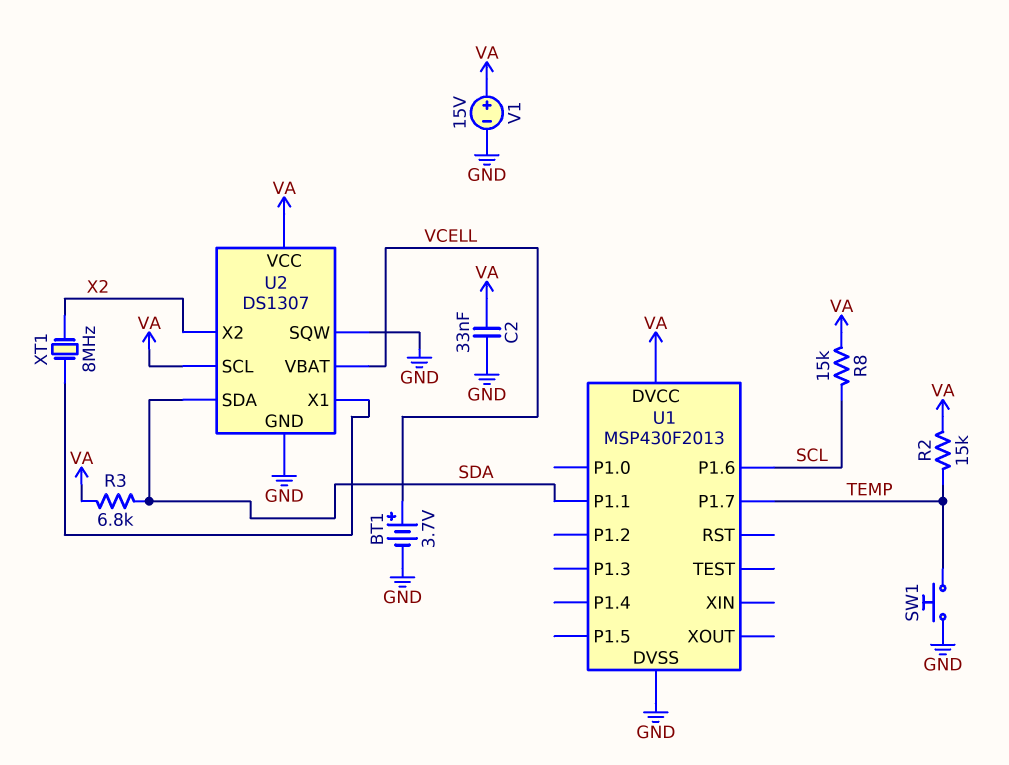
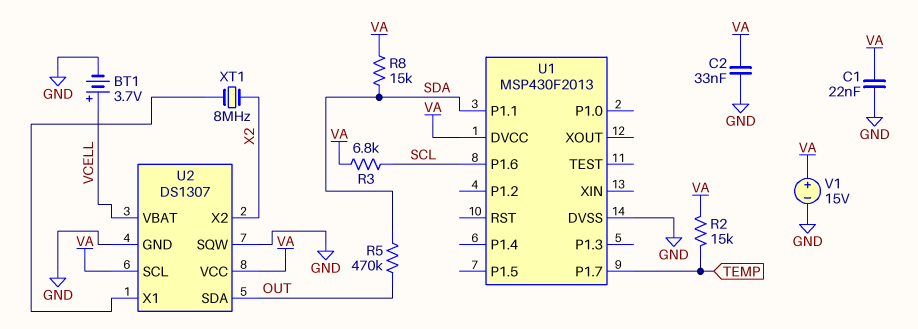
C1: none -> 22nF (GND, VA)
R3: 6.8k (SDA, VA) -> 6.8k (SCL, VA)
R5: none -> 470k (OUT, SDA)
R8: 15k (SCL, VA) -> 15k (SDA, VA)
SW1: button (GND, TEMP) -> none
U2 pin SDA: SDA -> OUT

